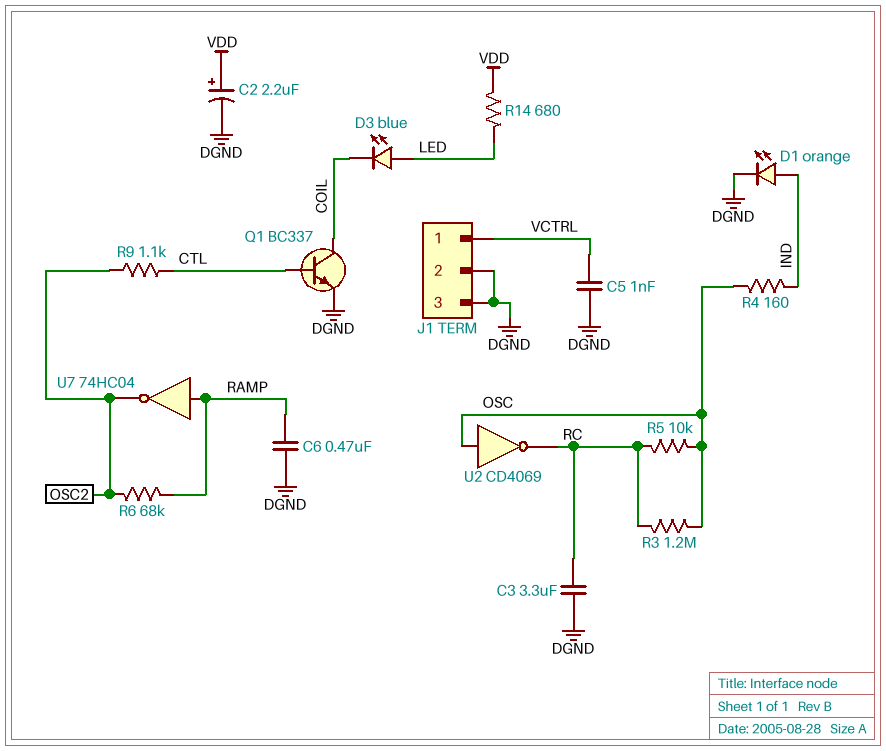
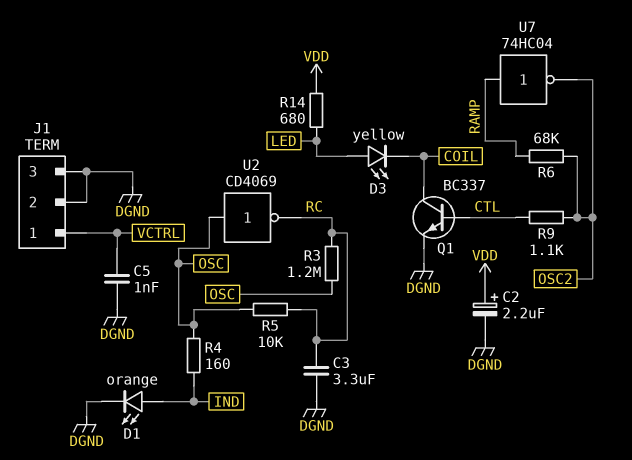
C6: 470nF (DGND, RAMP) -> none
D3: LED blue (A LED, K COIL) -> LED yellow (A LED, K COIL)

